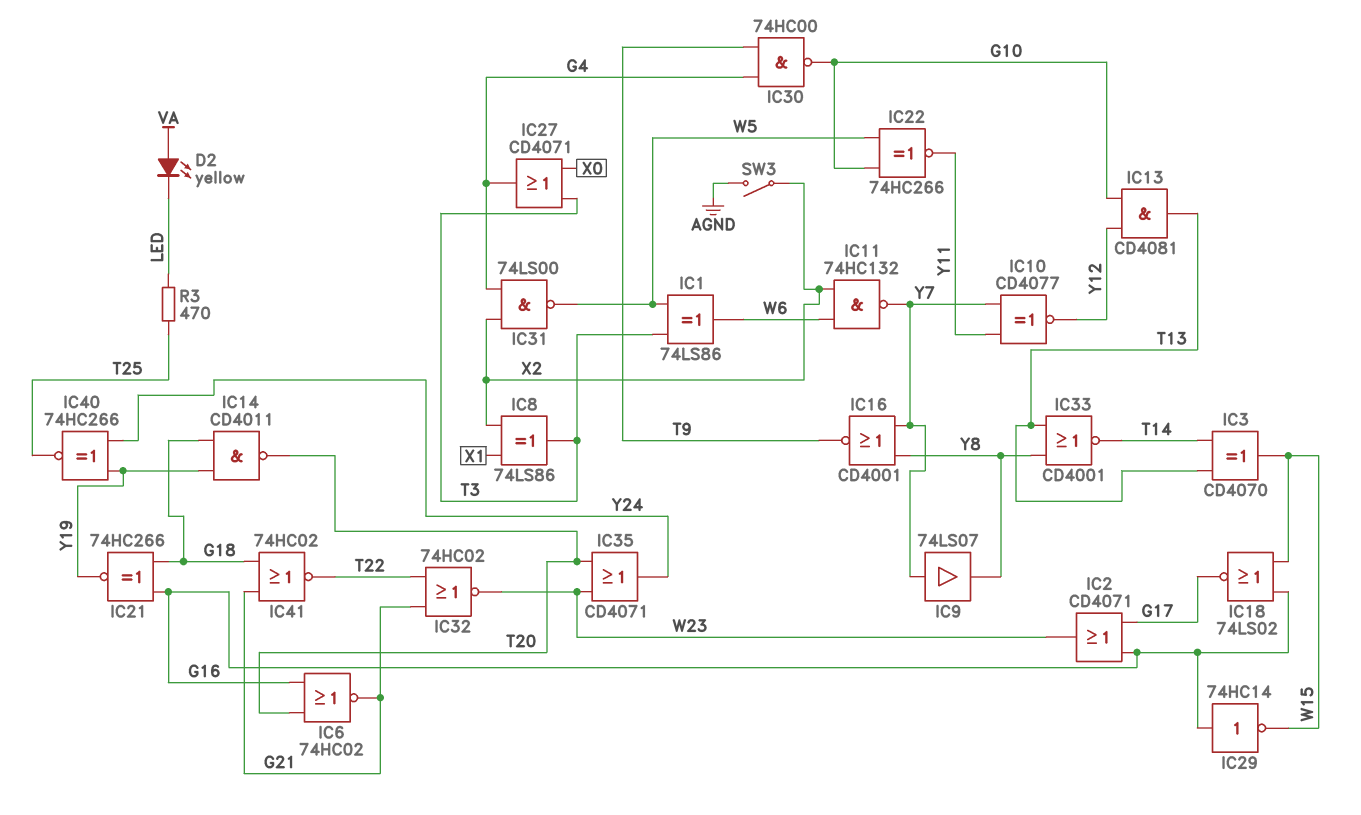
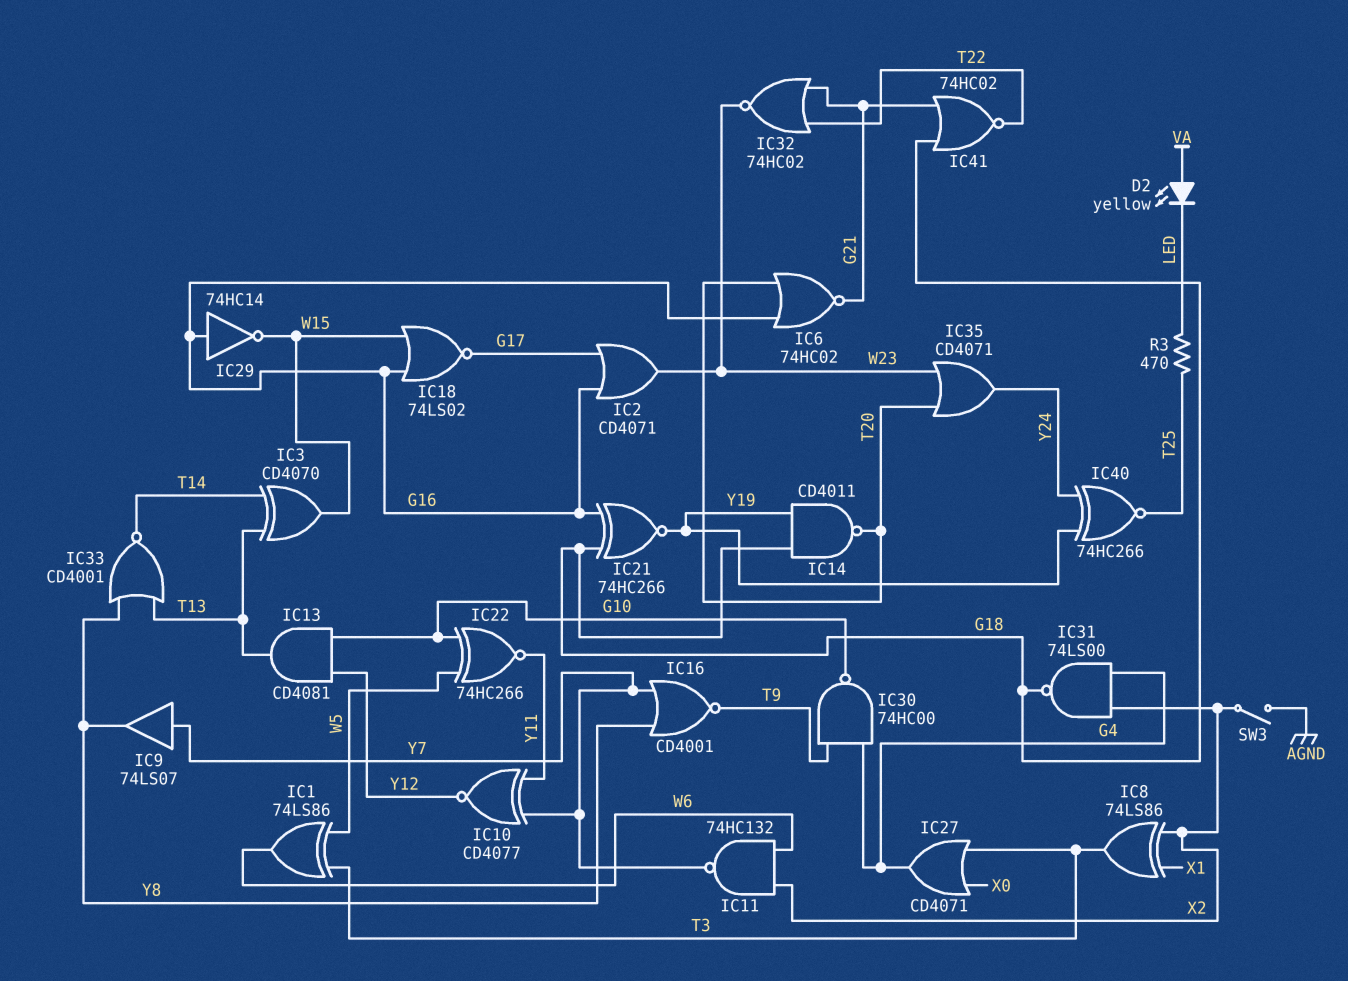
IC31: NAND 74LS00 (in G4, in X2, out W5) -> NAND 74LS00 (in G4, in X2, out G18)

